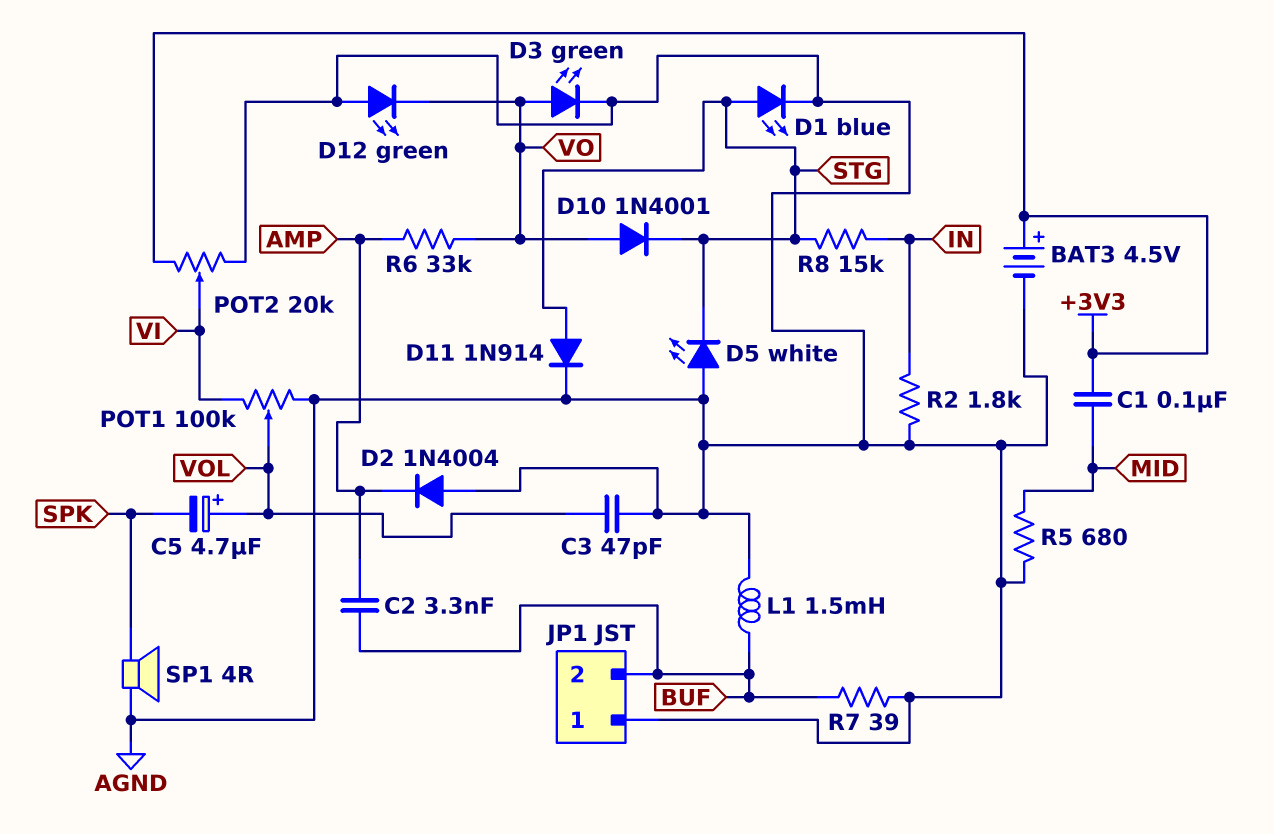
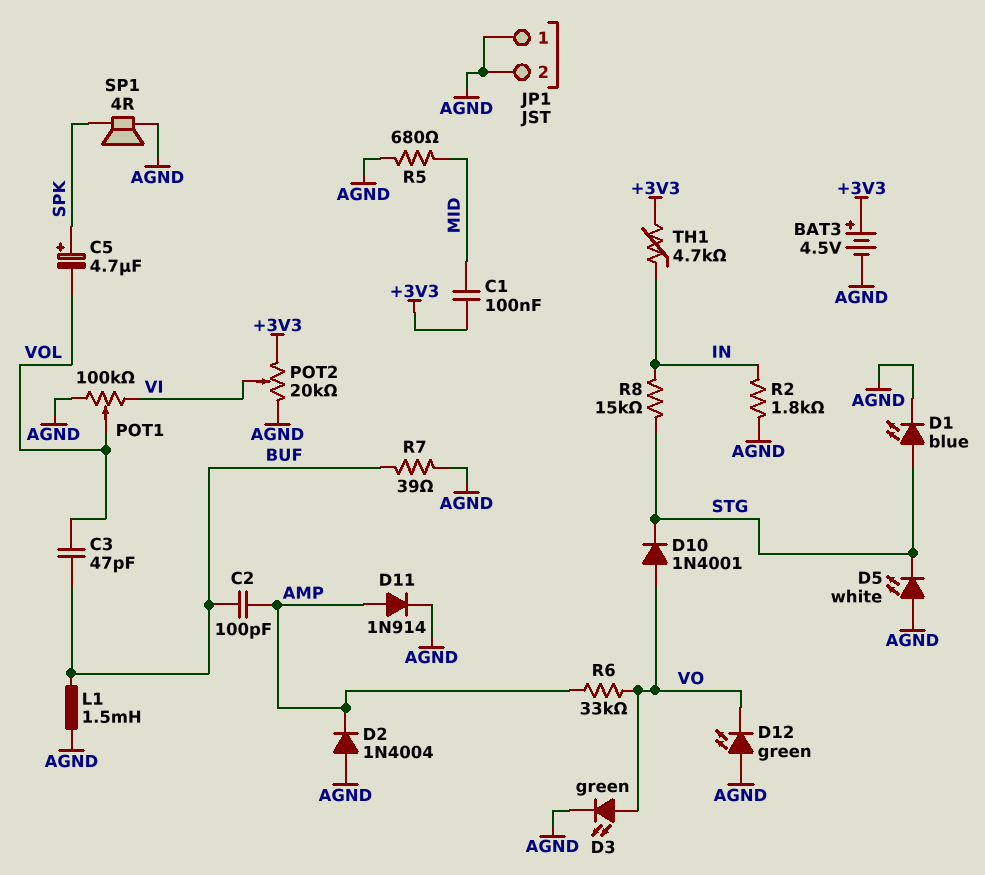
C2: 3.3nF (AMP, BUF) -> 100pF (AMP, BUF)
C3: 47pF (AGND, VOL) -> 47pF (BUF, VOL)
C5: 4.7uF (plus VOL, minus SPK) -> 4.7uF (plus SPK, minus VOL)
D11: diode 1N914 (A STG, K AGND) -> diode 1N914 (A AMP, K AGND)
JP1 pin 2: BUF -> AGND
TH1: none -> 4.7k (+3V3, IN)

